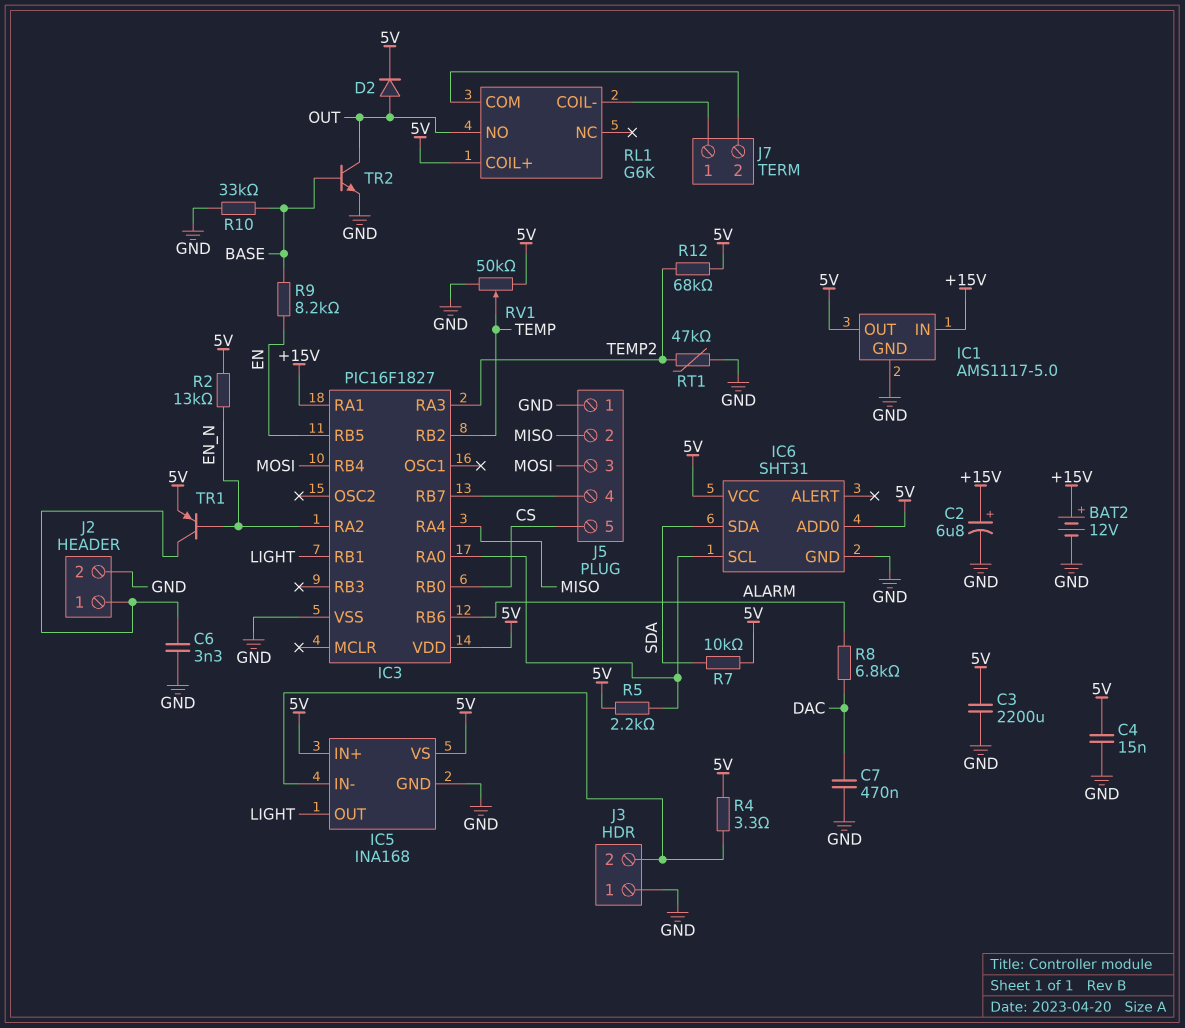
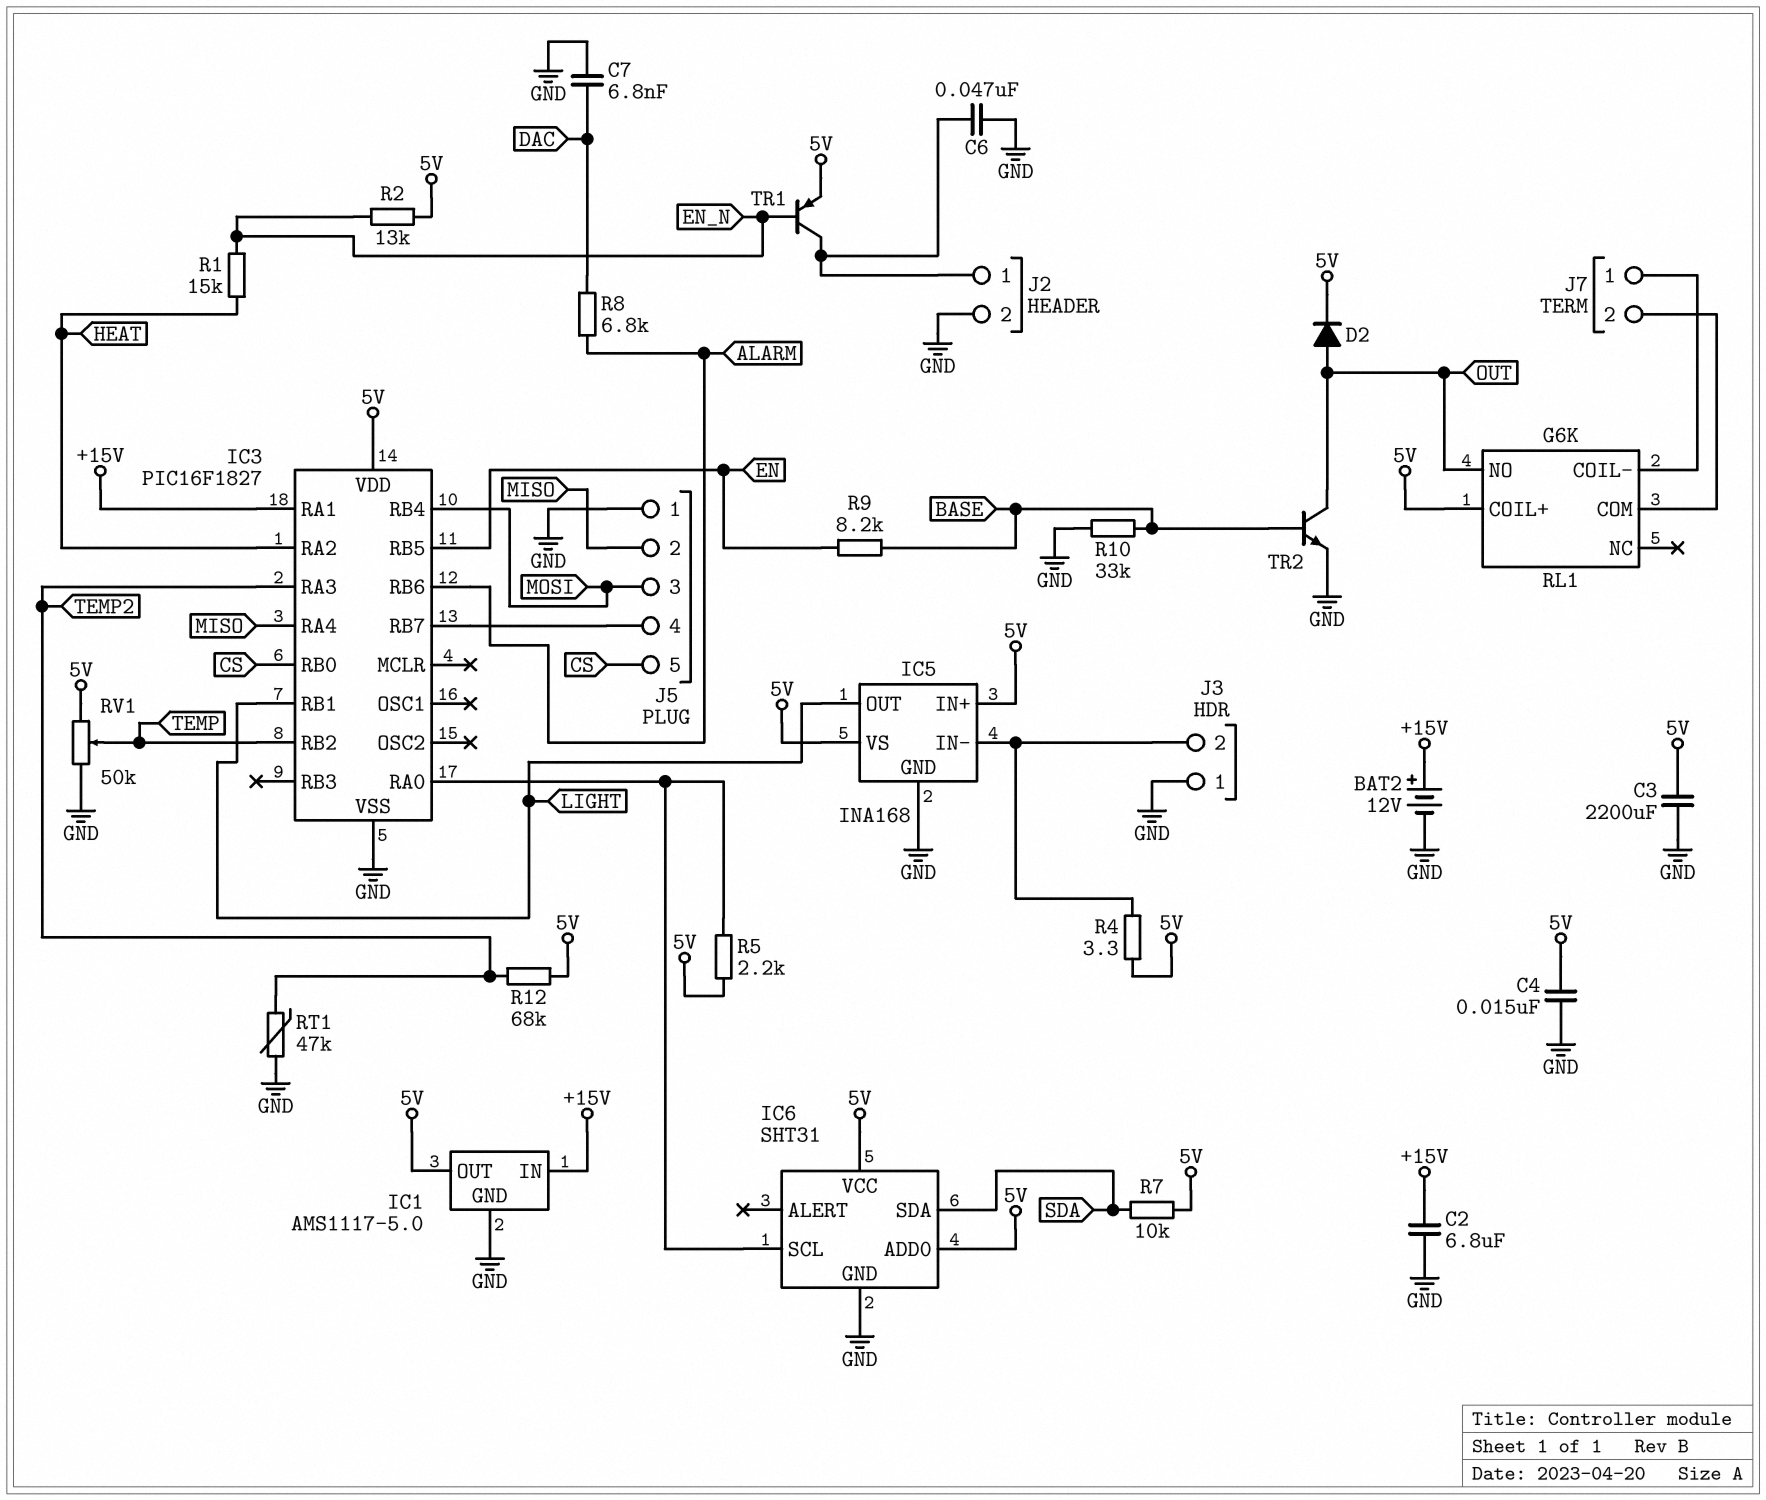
C2: 6.8uF (plus +15V, minus GND) -> 6.8uF (+15V, GND)
C6: 3.3nF (GND, J2/1) -> 47nF (GND, J2/1)
C7: 470nF (DAC, GND) -> 6.8nF (DAC, GND)
IC3 pin RA2: EN_N -> HEAT
R1: none -> 15k (EN_N, HEAT)

